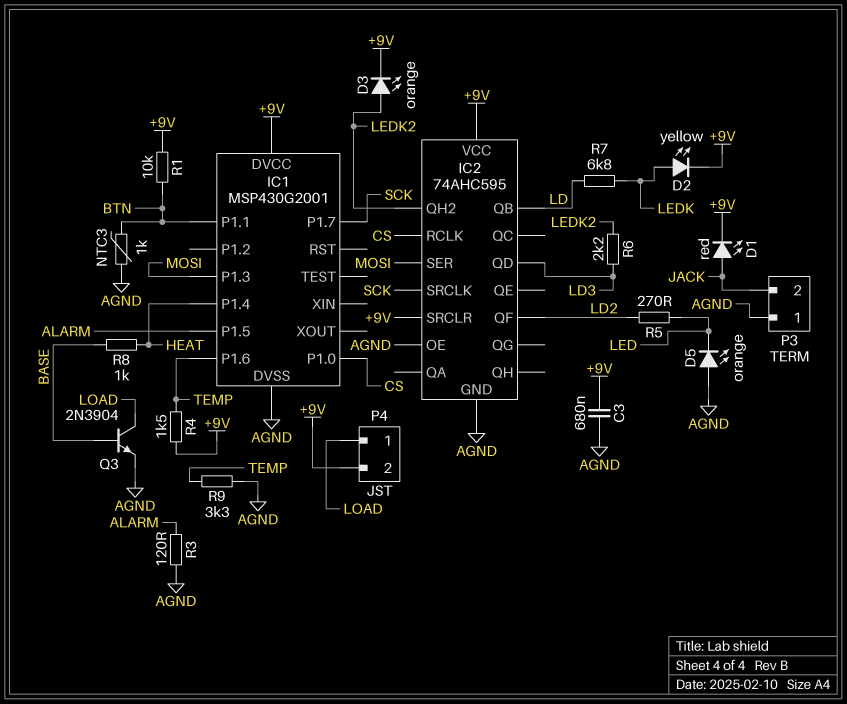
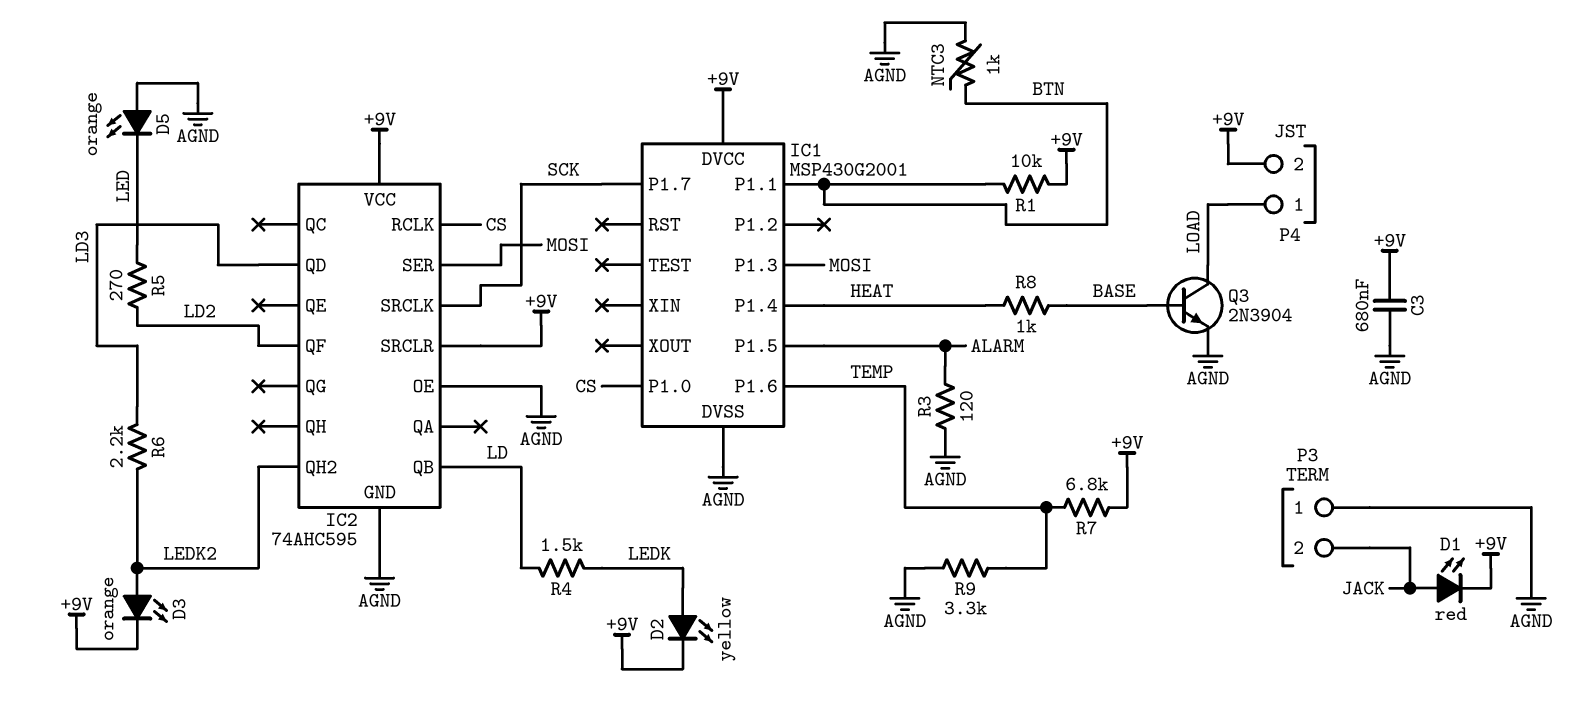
R4: 1.5k (+9V, TEMP) -> 1.5k (LD, LEDK)
R7: 6.8k (LD, LEDK) -> 6.8k (+9V, TEMP)

